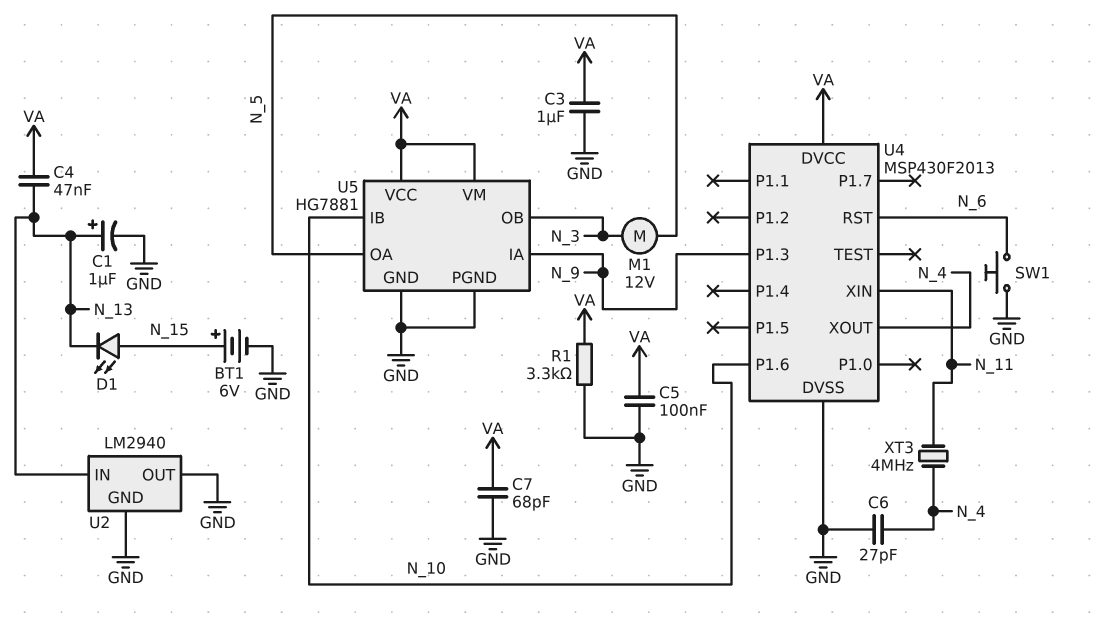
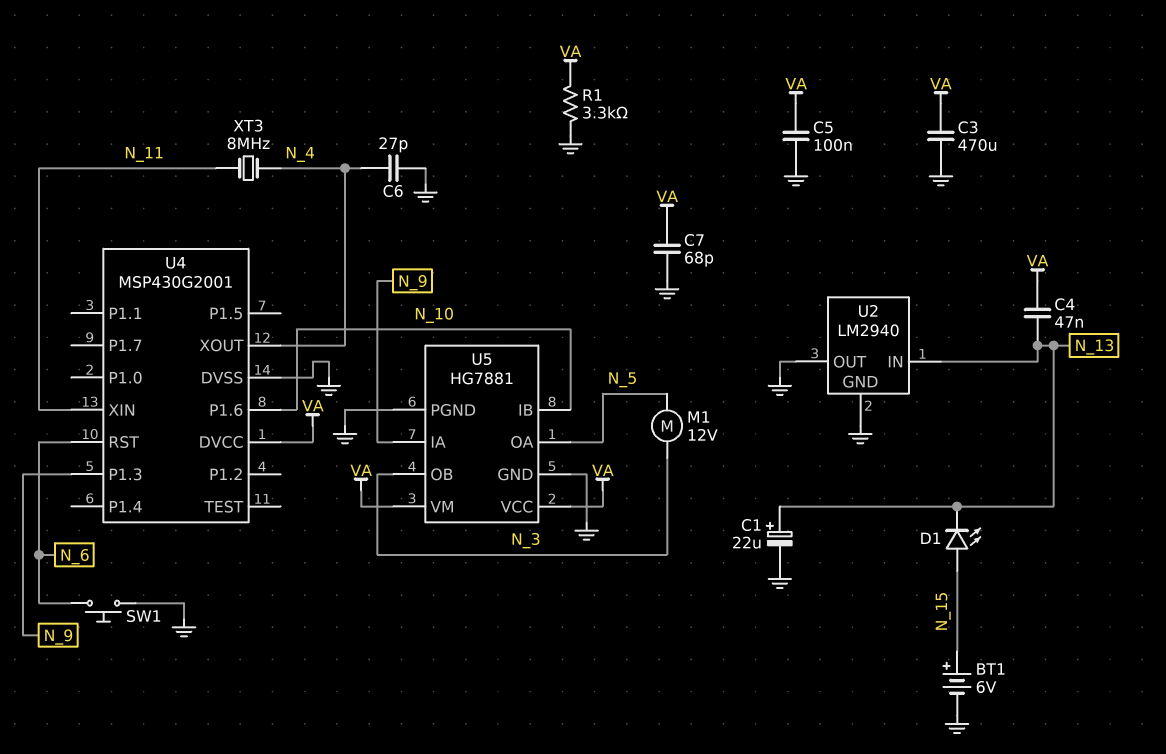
C1: 1uF (plus N_13, minus GND) -> 22uF (plus N_13, minus GND)
C3: 1uF (GND, VA) -> 470uF (GND, VA)
U4: MSP430F2013 -> MSP430G2001
XT3: 4MHz (N_4, N_11) -> 8MHz (N_4, N_11)

